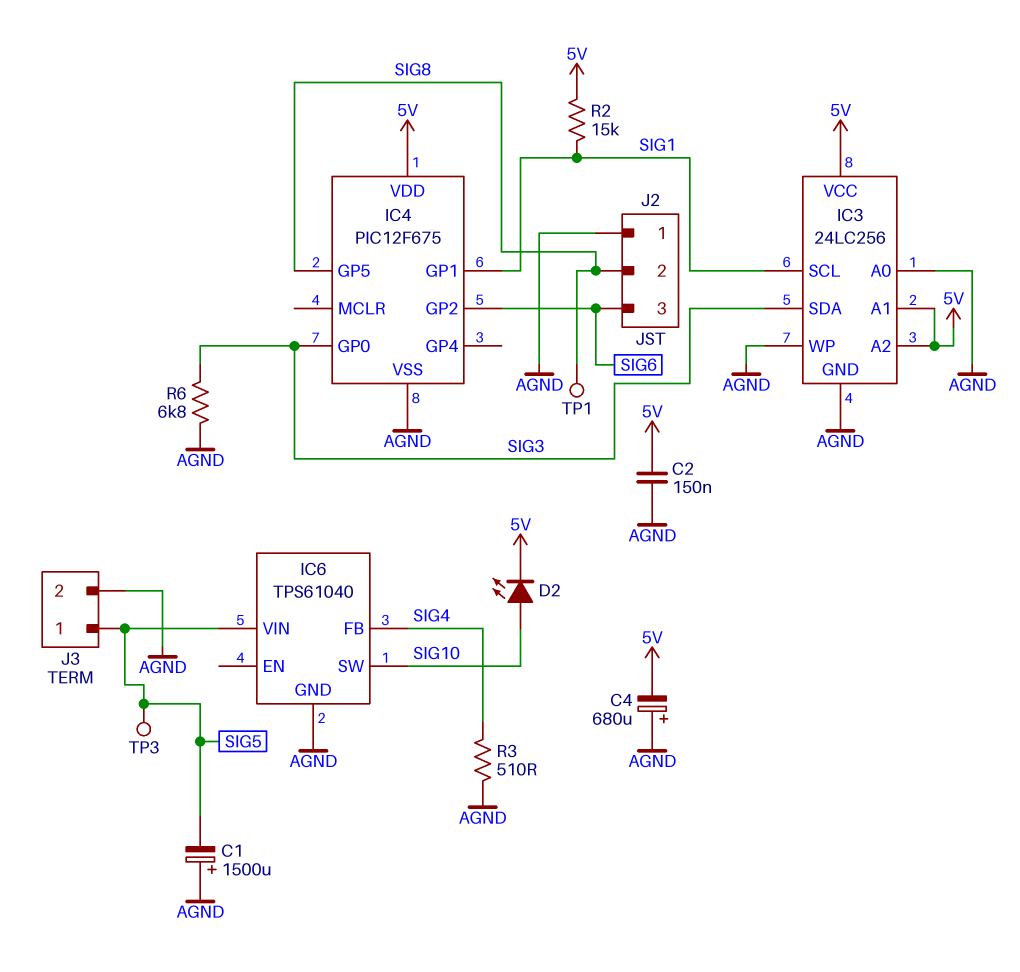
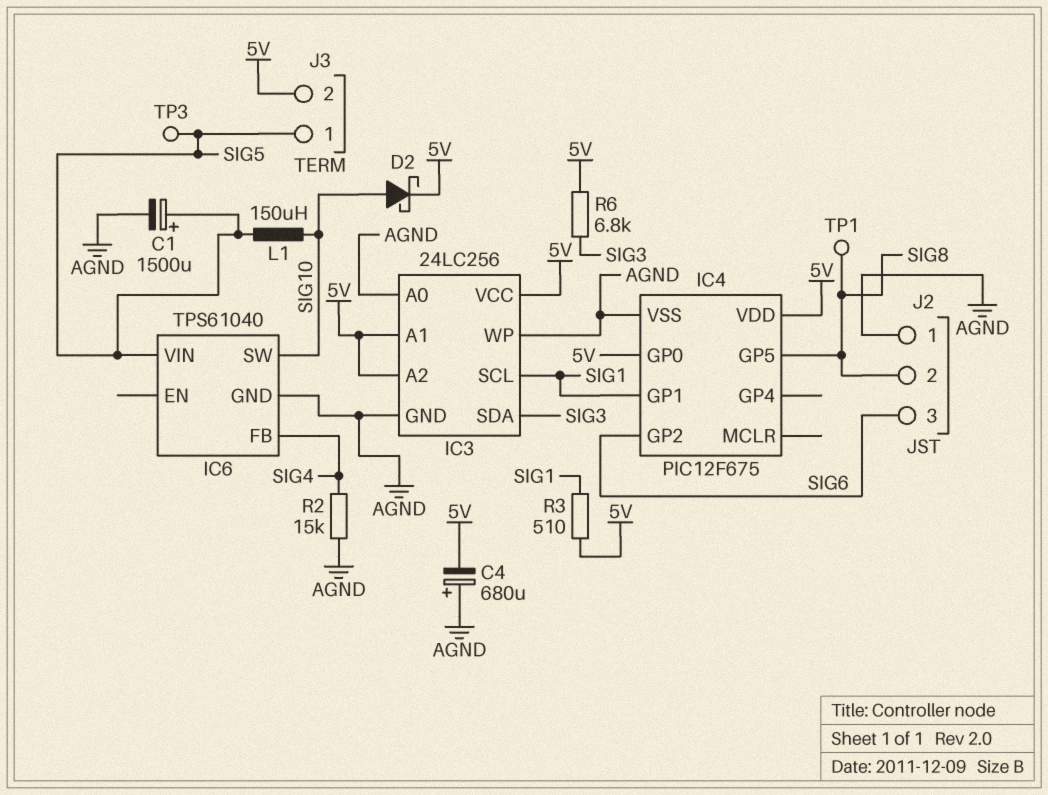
C1: 1500uF (plus AGND, minus SIG5) -> 1500uF (plus SIG5, minus AGND)
C2: 150nF (5V, AGND) -> none
D2: LED (A SIG10, K 5V) -> schottky (A SIG10, K 5V)
IC4 pin GP0: SIG3 -> 5V
J3 pin 2: AGND -> 5V
L1: none -> 150uH (SIG5, SIG10)
R2: 15k (5V, SIG1) -> 15k (AGND, SIG4)
R3: 510 (AGND, SIG4) -> 510 (5V, SIG1)
R6: 6.8k (AGND, SIG3) -> 6.8k (5V, SIG3)

